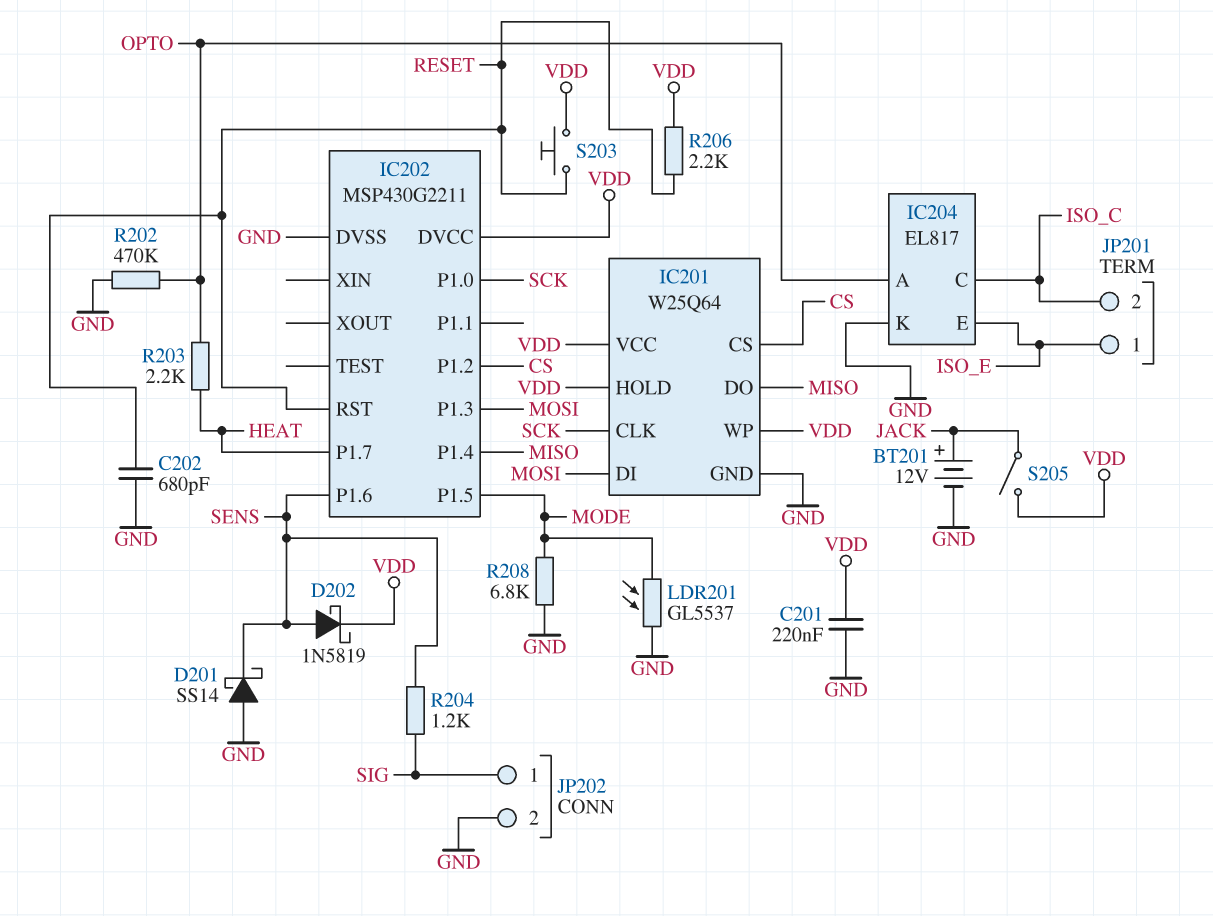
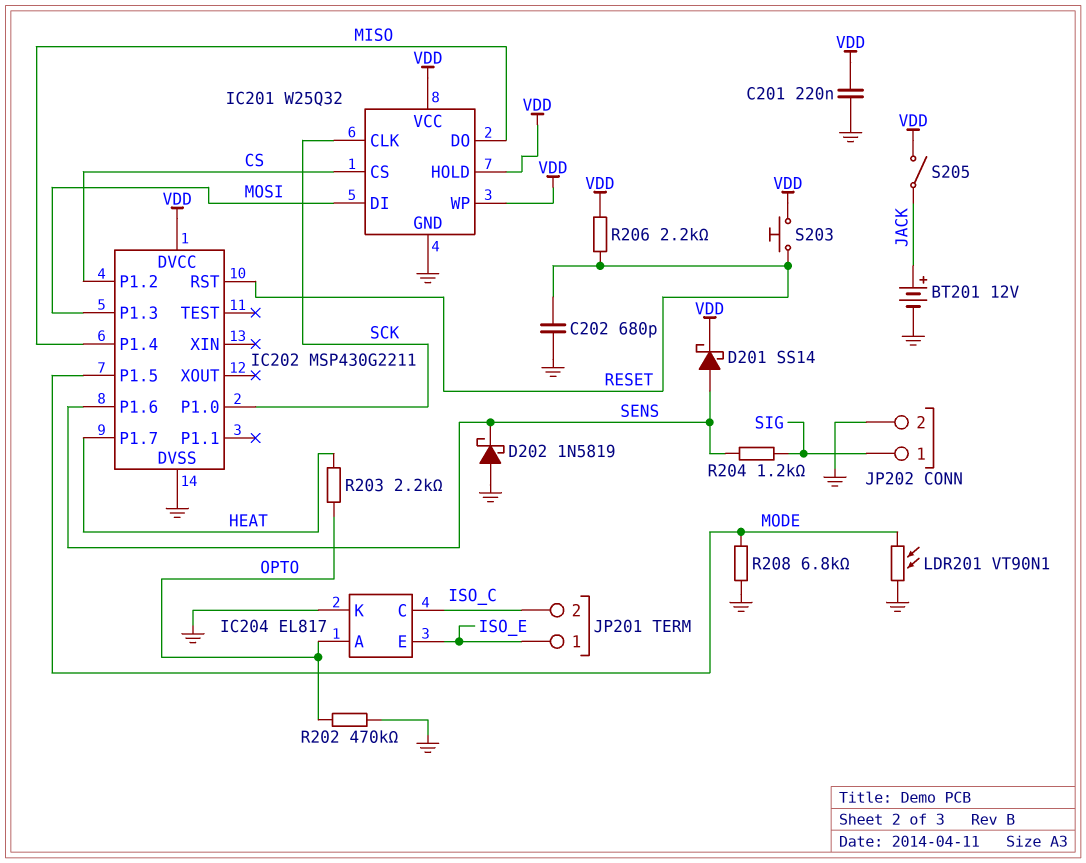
D201: schottky SS14 (A GND, K SENS) -> schottky SS14 (A SENS, K VDD)
D202: schottky 1N5819 (A SENS, K VDD) -> schottky 1N5819 (A GND, K SENS)
IC201: W25Q64 -> W25Q32
LDR201: GL5537 (GND, MODE) -> VT90N1 (GND, MODE)

